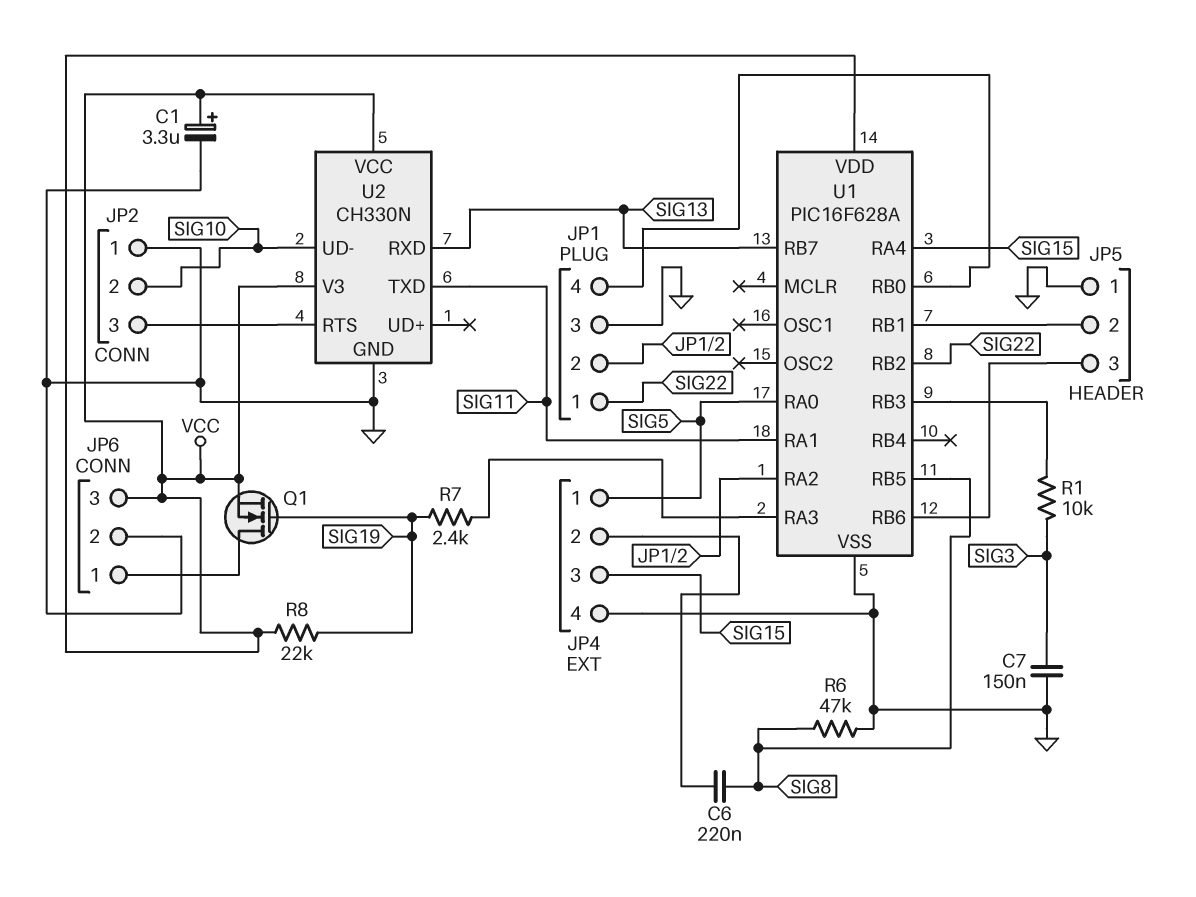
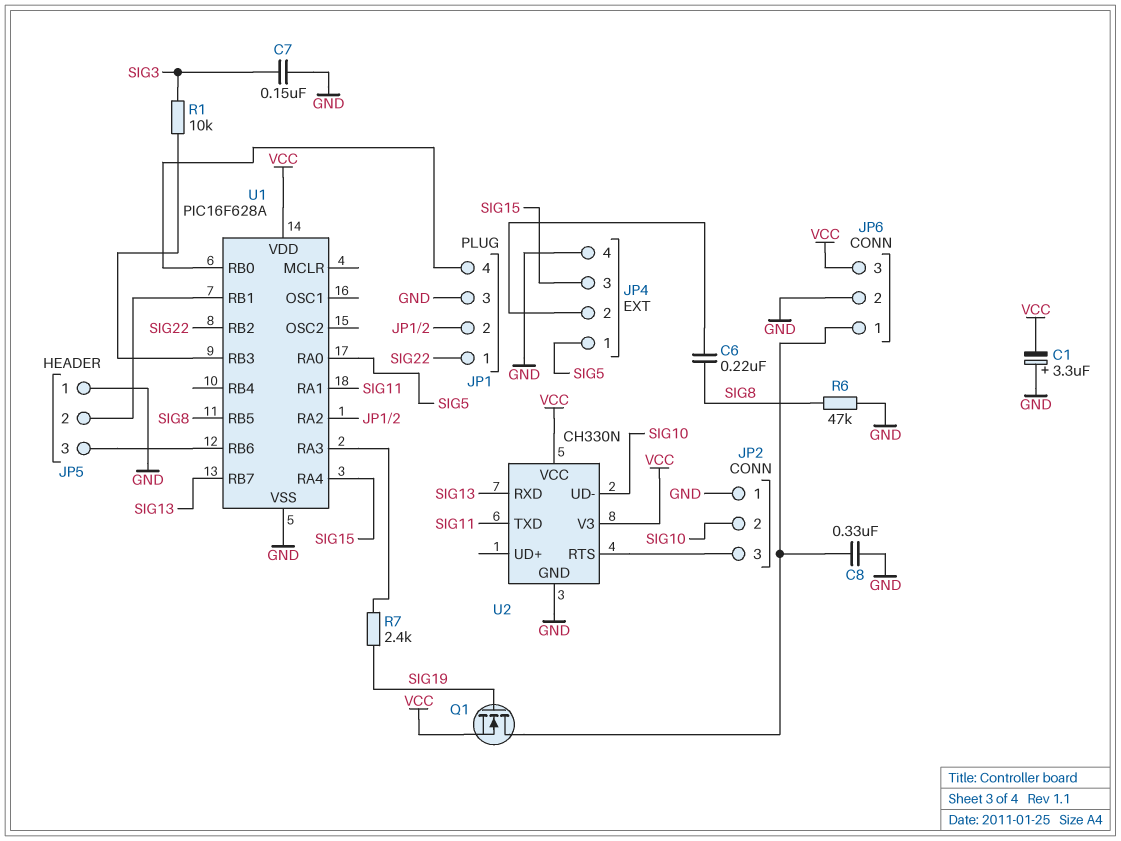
C1: 3.3uF (plus VCC, minus GND) -> 3.3uF (plus GND, minus VCC)
C8: none -> 330nF (GND, JP6/1)
R8: 22k (SIG19, VCC) -> none

